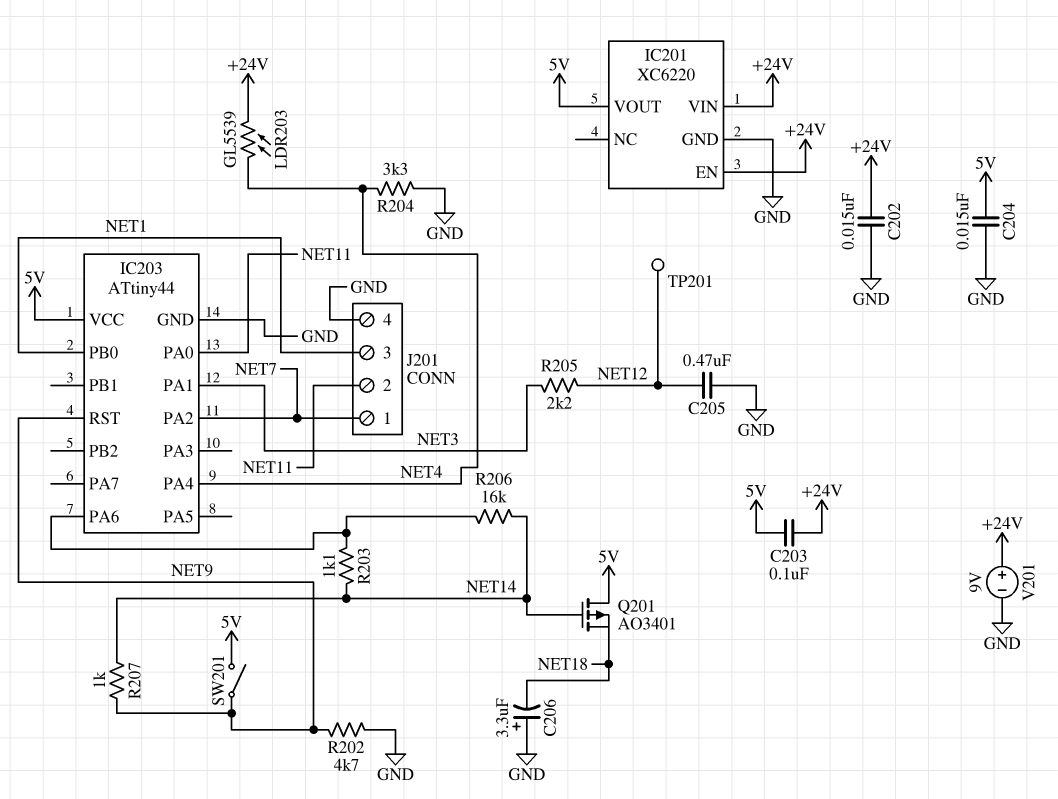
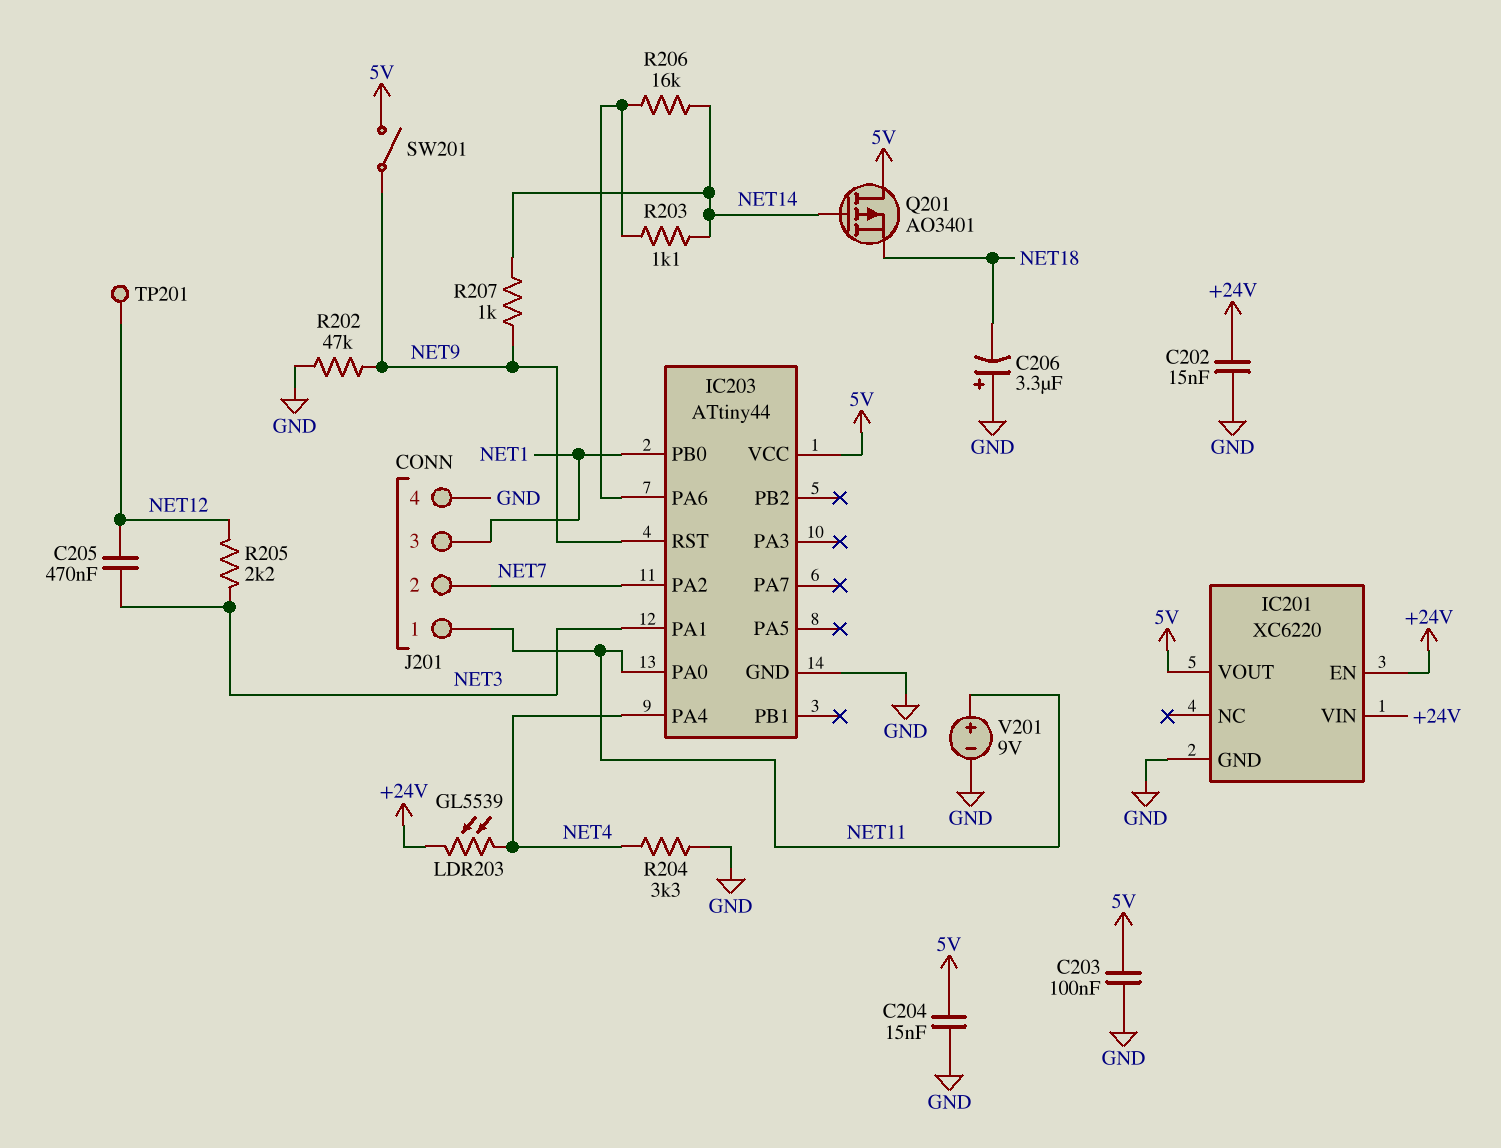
C203: 100nF (+24V, 5V) -> 100nF (5V, GND)
C205: 470nF (GND, NET12) -> 470nF (NET3, NET12)
J201 pin 1: NET7 -> NET11
J201 pin 2: NET11 -> NET7
R202: 4.7k (GND, NET9) -> 47k (GND, NET9)
V201: 9V (plus +24V, minus GND) -> 9V (plus NET11, minus GND)

